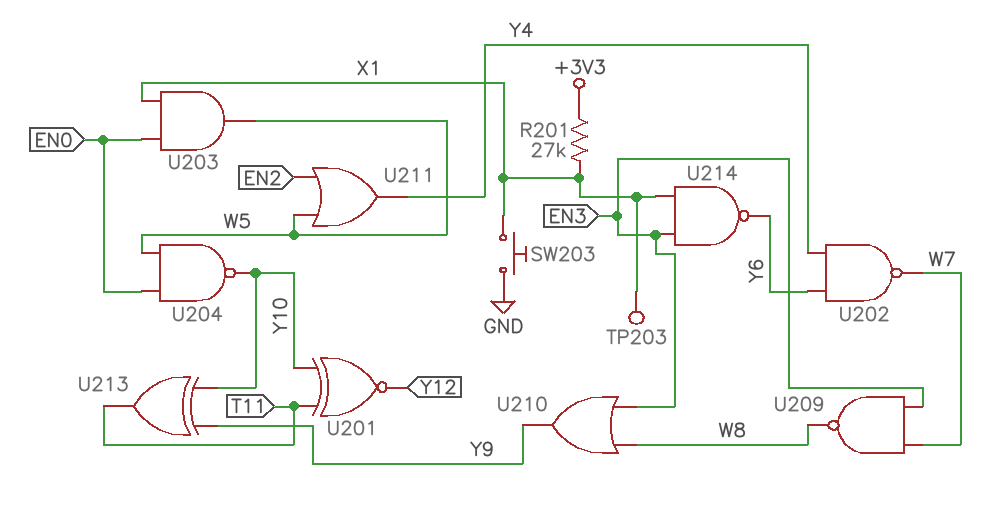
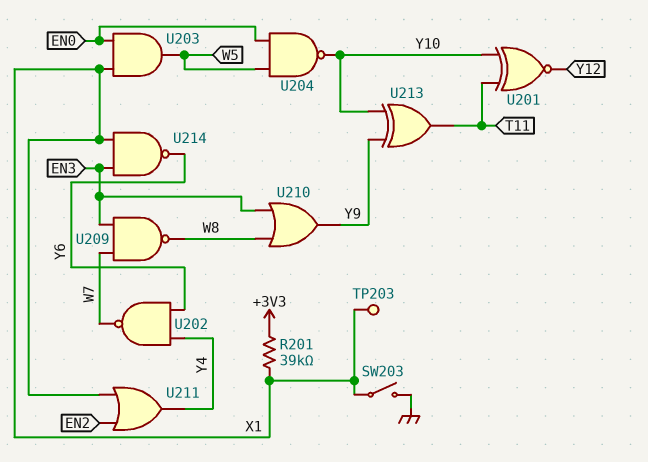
R201: 27k (+3V3, X1) -> 39k (+3V3, X1)
SW203: button (GND, X1) -> switch (GND, X1)
U211: OR (in EN2, in W5, out Y4) -> OR (in EN2, in X1, out Y4)

